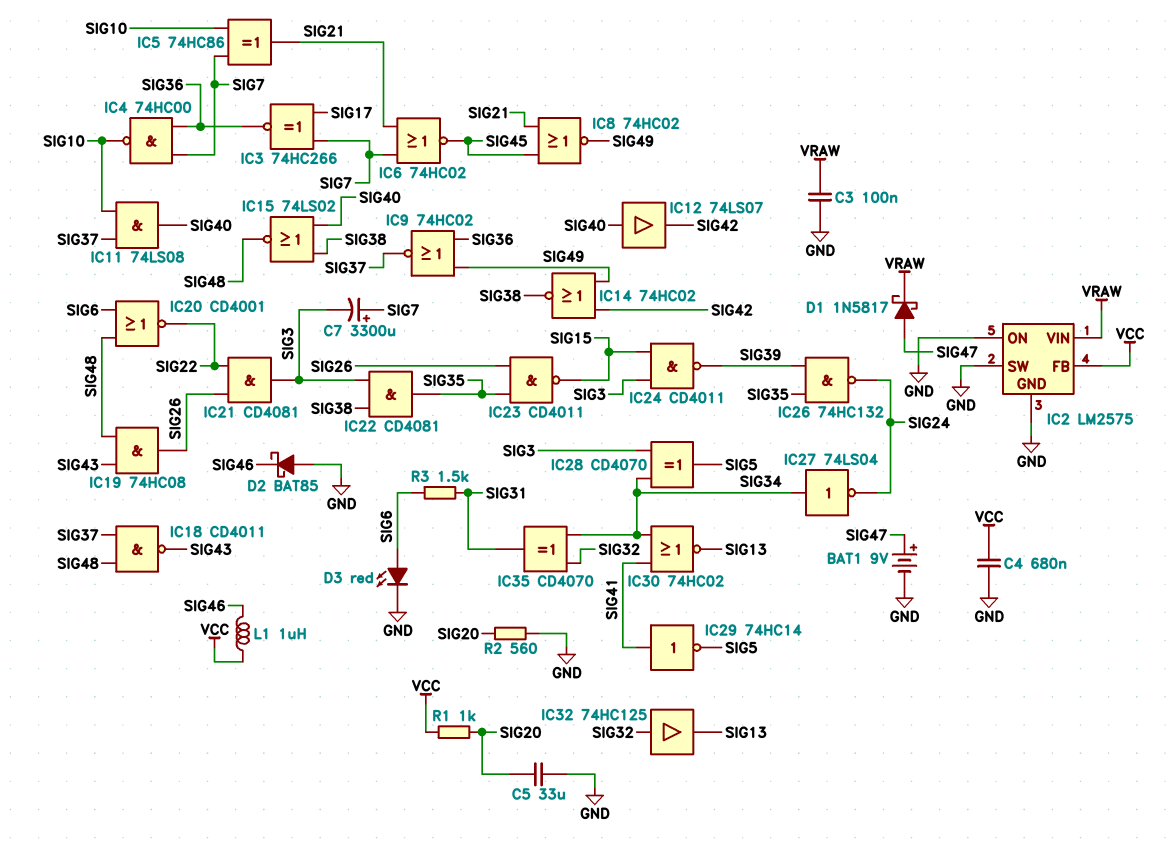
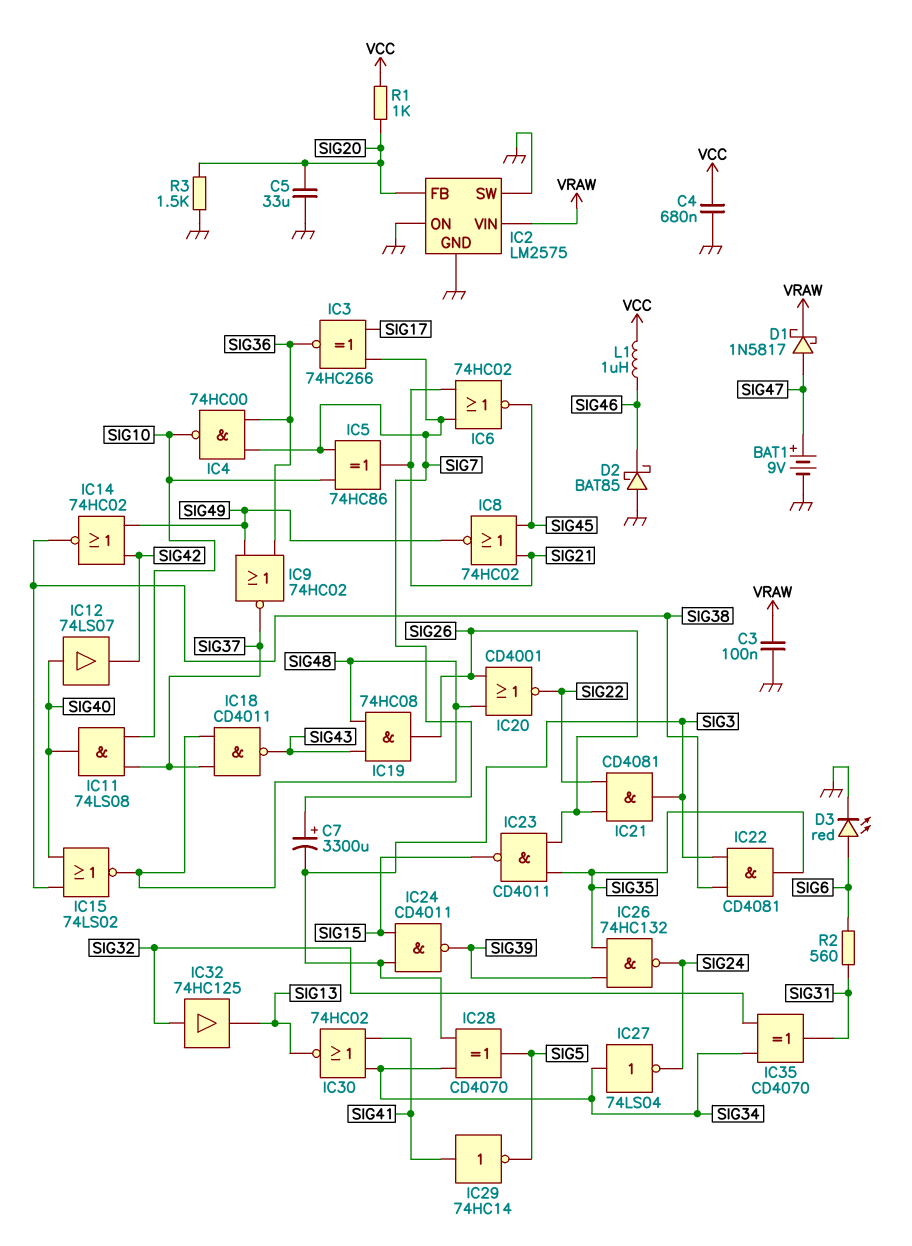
IC2 pin FB: VCC -> SIG20
IC20: NOR CD4001 (in SIG6, in SIG48, out SIG22) -> NOR CD4001 (in SIG26, in SIG48, out SIG22)
R2: 560 (GND, SIG20) -> 560 (SIG6, SIG31)
R3: 1.5k (SIG6, SIG31) -> 1.5k (GND, SIG20)

